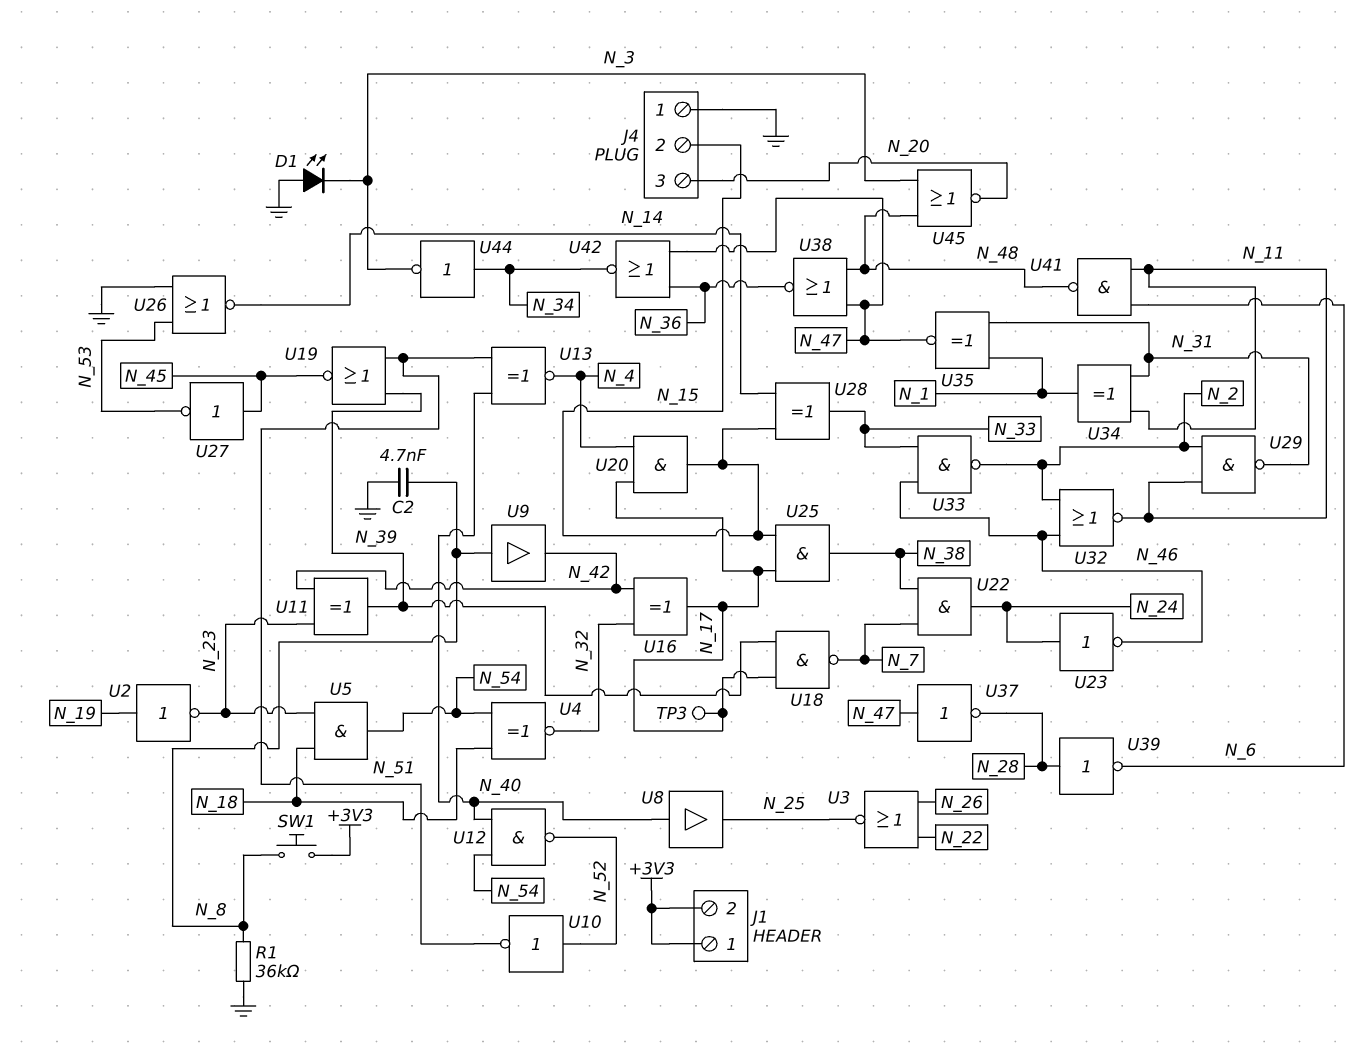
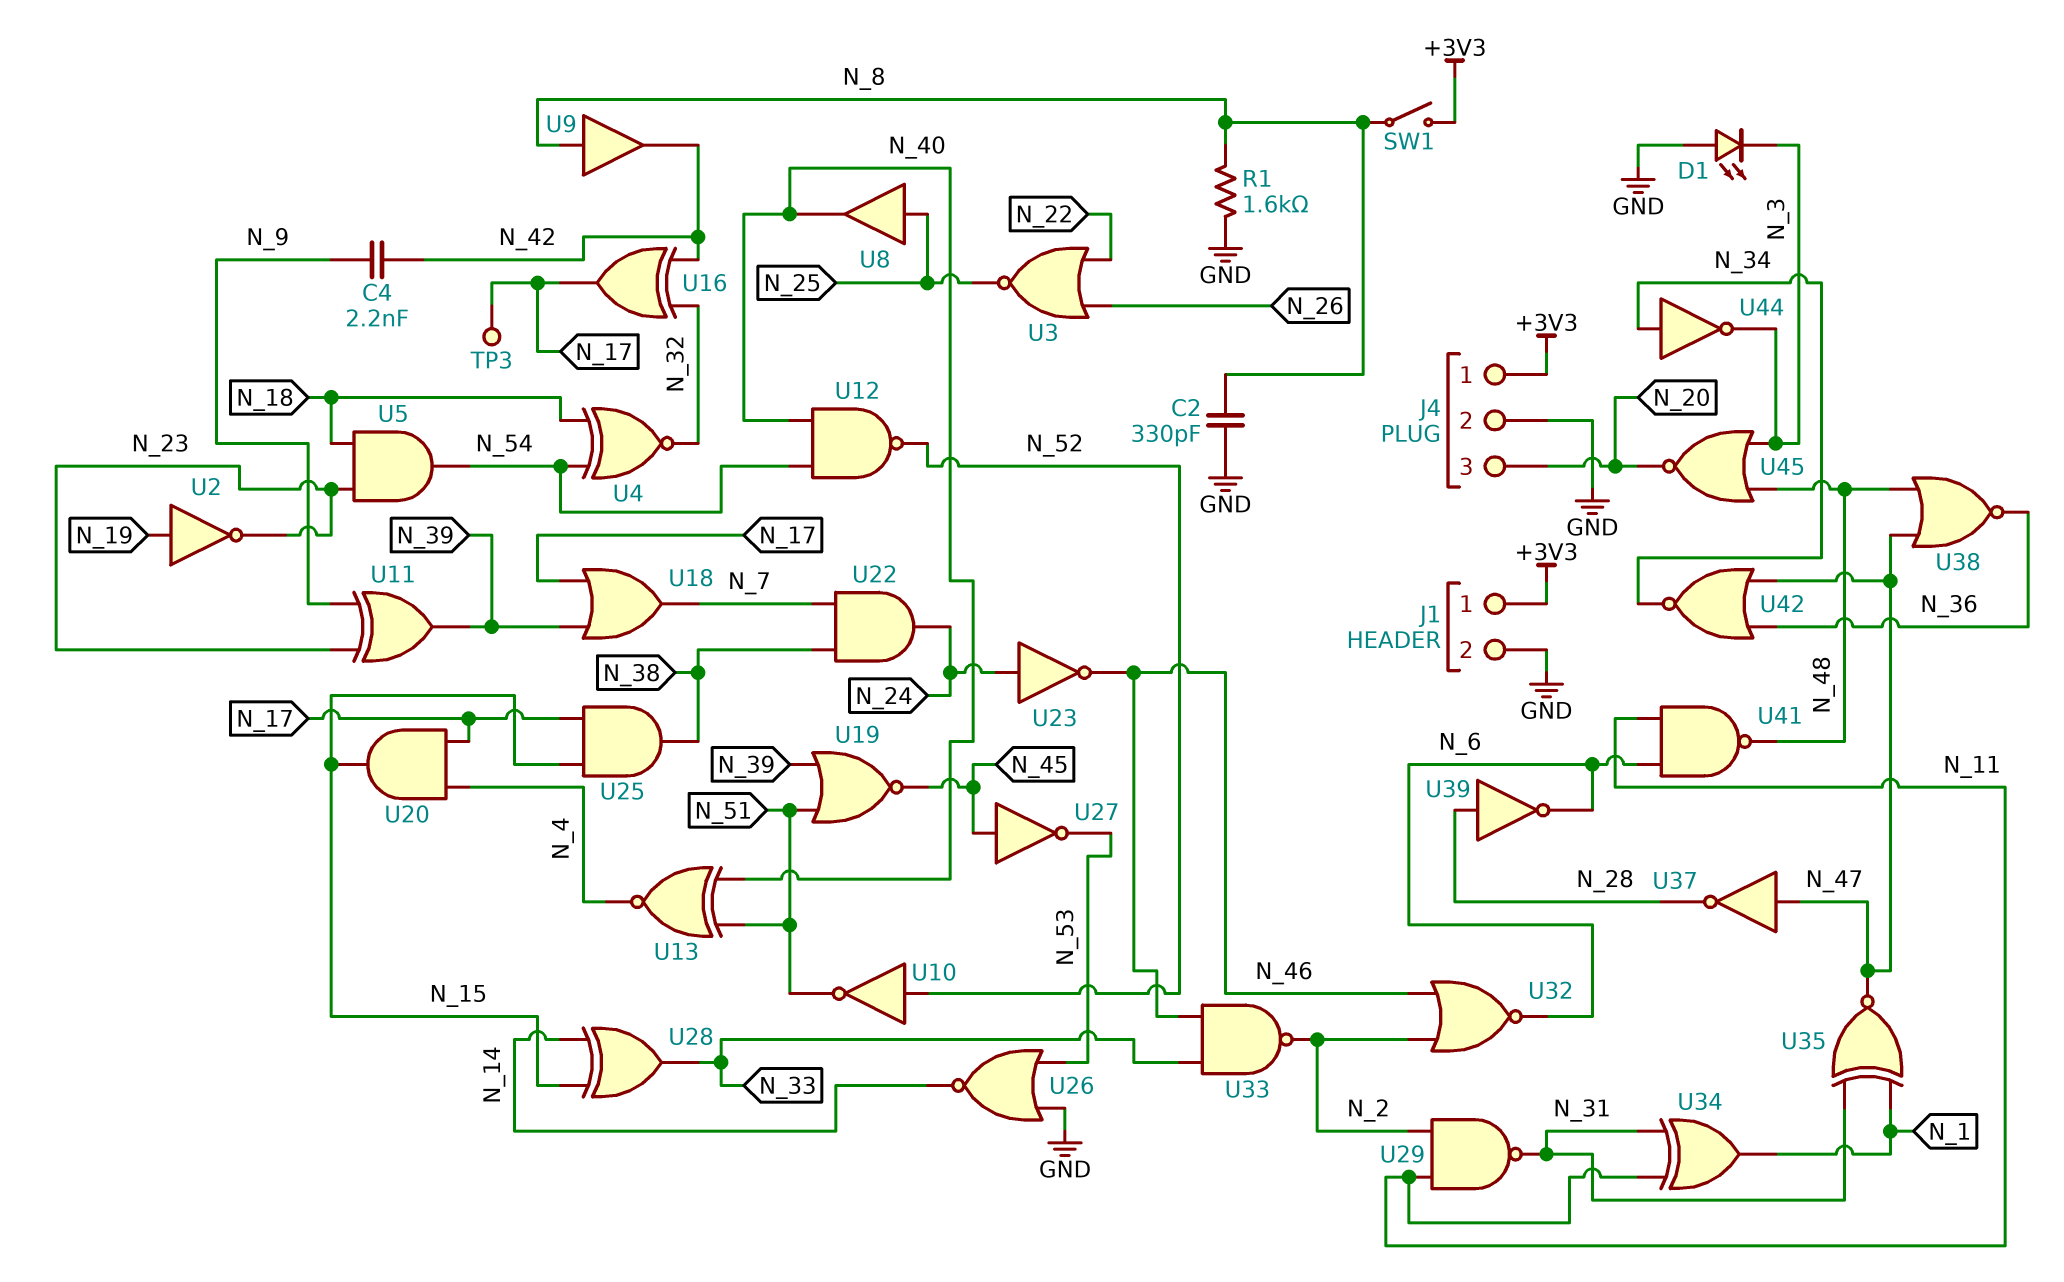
C2: 4.7nF (GND, N_8) -> 330pF (GND, N_8)
C4: none -> 2.2nF (N_9, N_42)
J1 pin 2: +3V3 -> GND
J4 pin 1: GND -> +3V3
J4 pin 2: N_15 -> GND
R1: 36k (GND, N_8) -> 1.6k (GND, N_8)
SW1: button (+3V3, N_8) -> switch (+3V3, N_8)
U8: buffer (in N_40, out N_25) -> buffer (in N_25, out N_40)
U11: XOR (in N_23, in N_42, out N_39) -> XOR (in N_9, in N_23, out N_39)
U18: NAND (in N_17, in N_39, out N_7) -> OR (in N_17, in N_39, out N_7)
U32: NOR (in N_2, in N_46, out N_11) -> NOR (in N_2, in N_46, out N_6)

